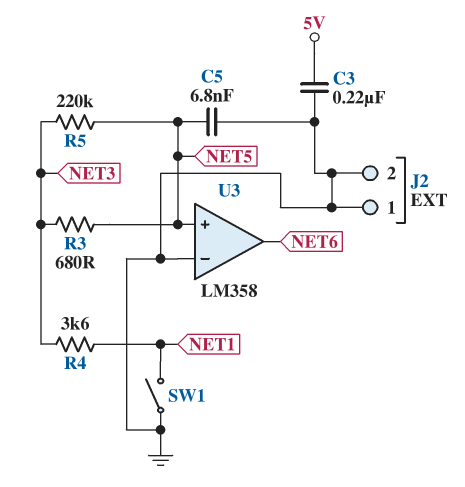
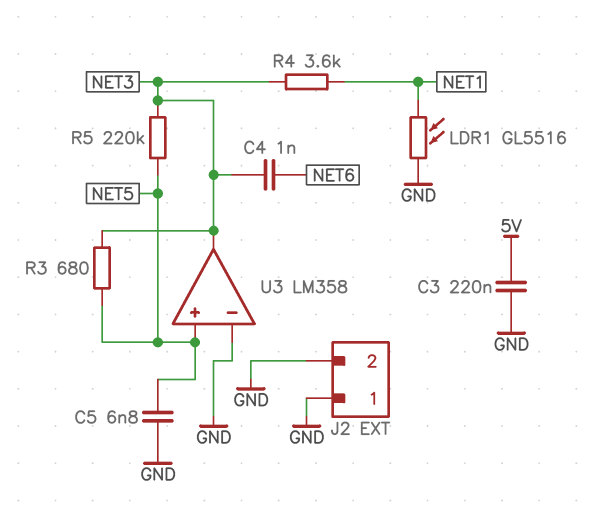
C4: none -> 1nF (NET3, NET6)
LDR1: none -> GL5516 (GND, NET1)
SW1: switch (GND, NET1) -> none
U3 pin out: NET6 -> NET3

